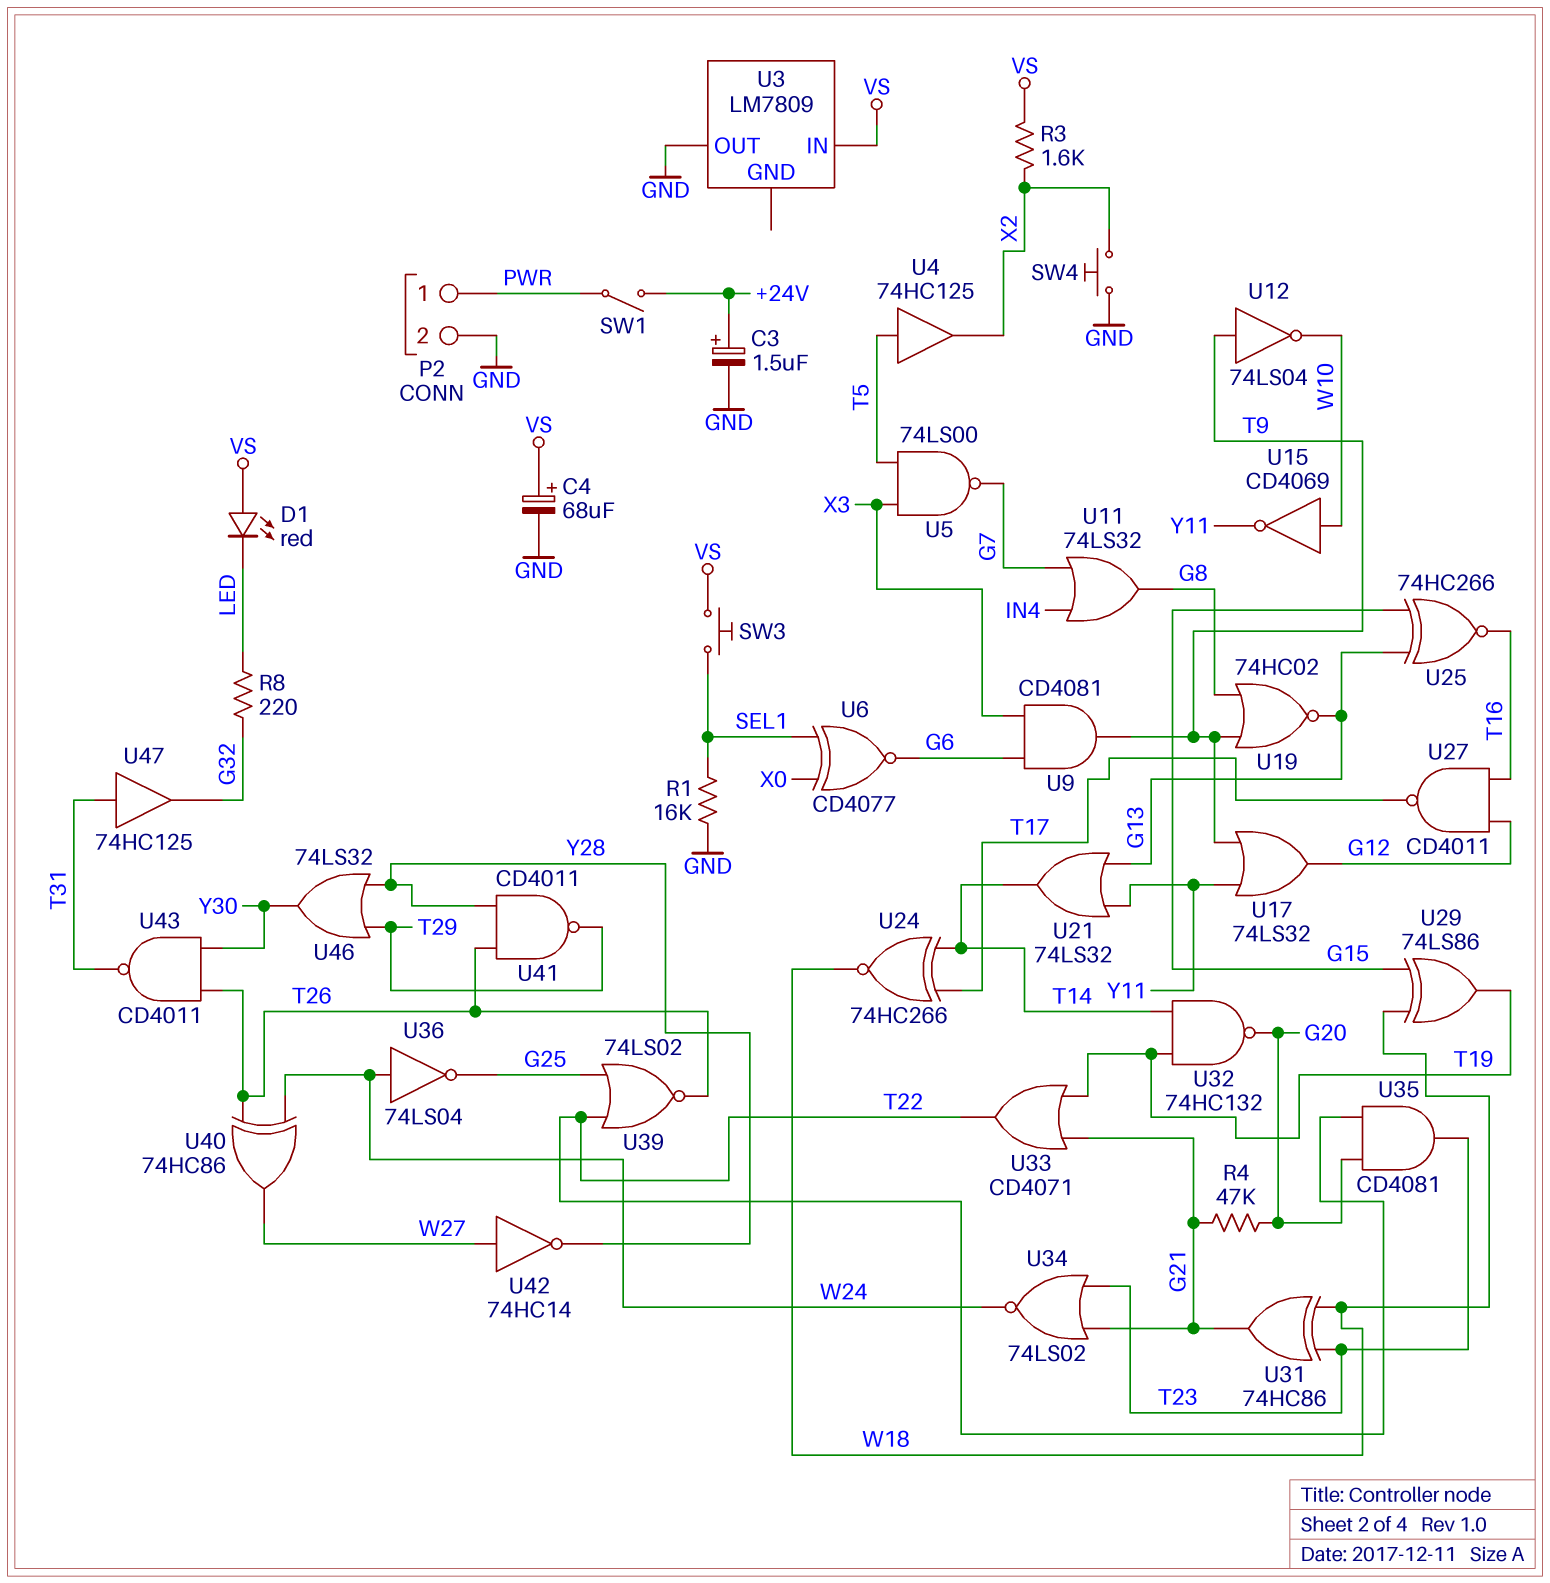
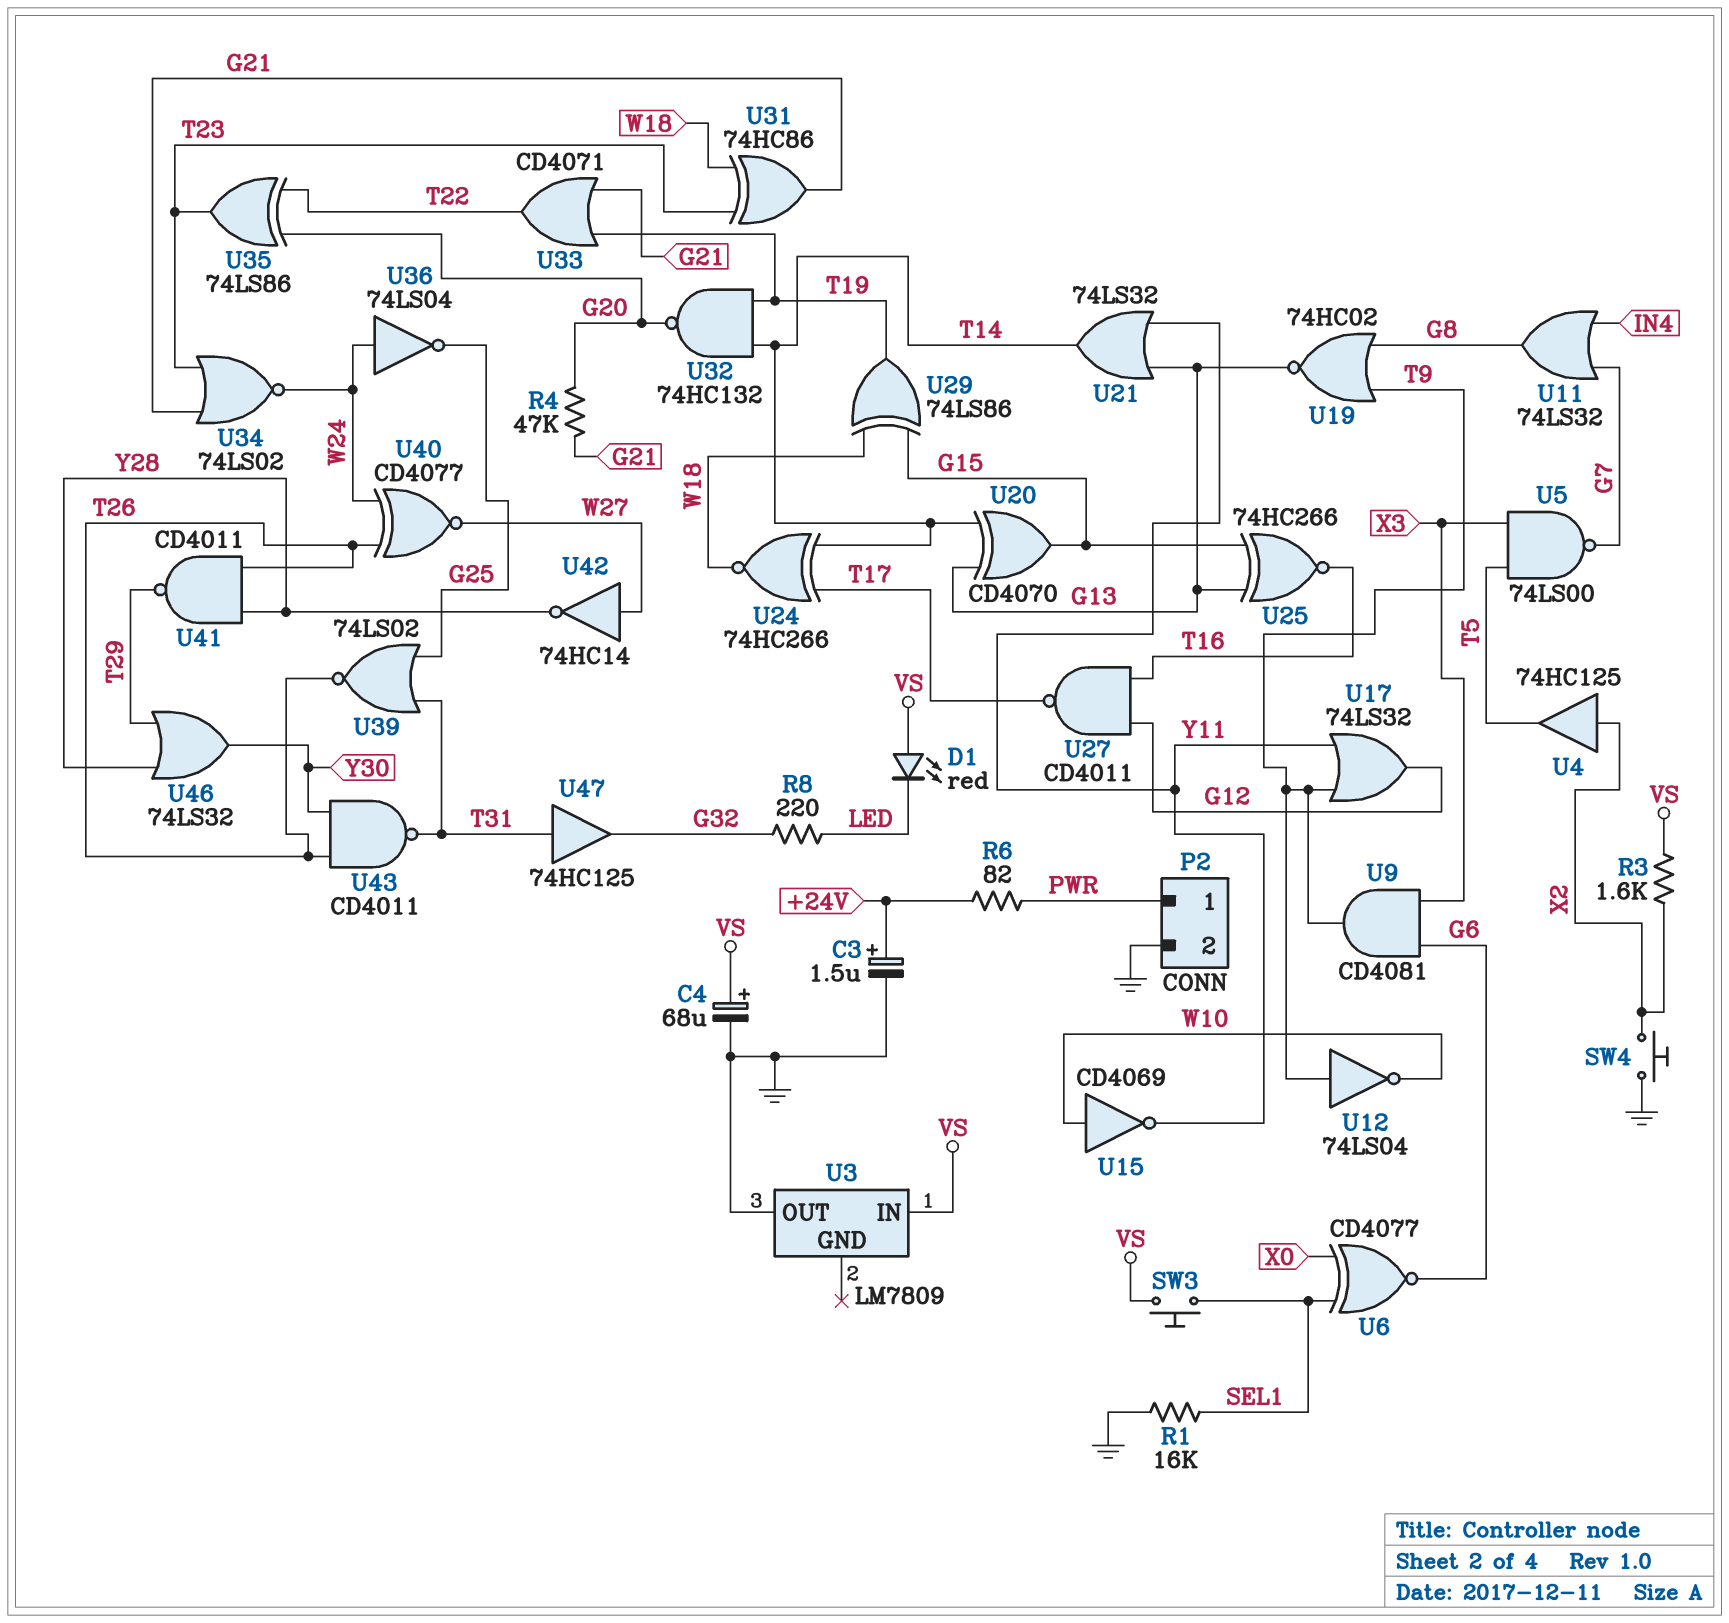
R6: none -> 82 (+24V, PWR)
SW1: switch (+24V, PWR) -> none
U4: buffer 74HC125 (in T5, out X2) -> buffer 74HC125 (in X2, out T5)
U20: none -> XOR CD4070 (in G13, in T14, out G15)
U35: AND CD4081 (in G20, in T22, out T23) -> XOR 74LS86 (in G20, in T22, out T23)
U39: NOR 74LS02 (in G25, in T22, out T26) -> NOR 74LS02 (in G25, in T31, out T26)
U40: XOR 74HC86 (in T26, in W24, out W27) -> XNOR CD4077 (in T26, in W24, out W27)

